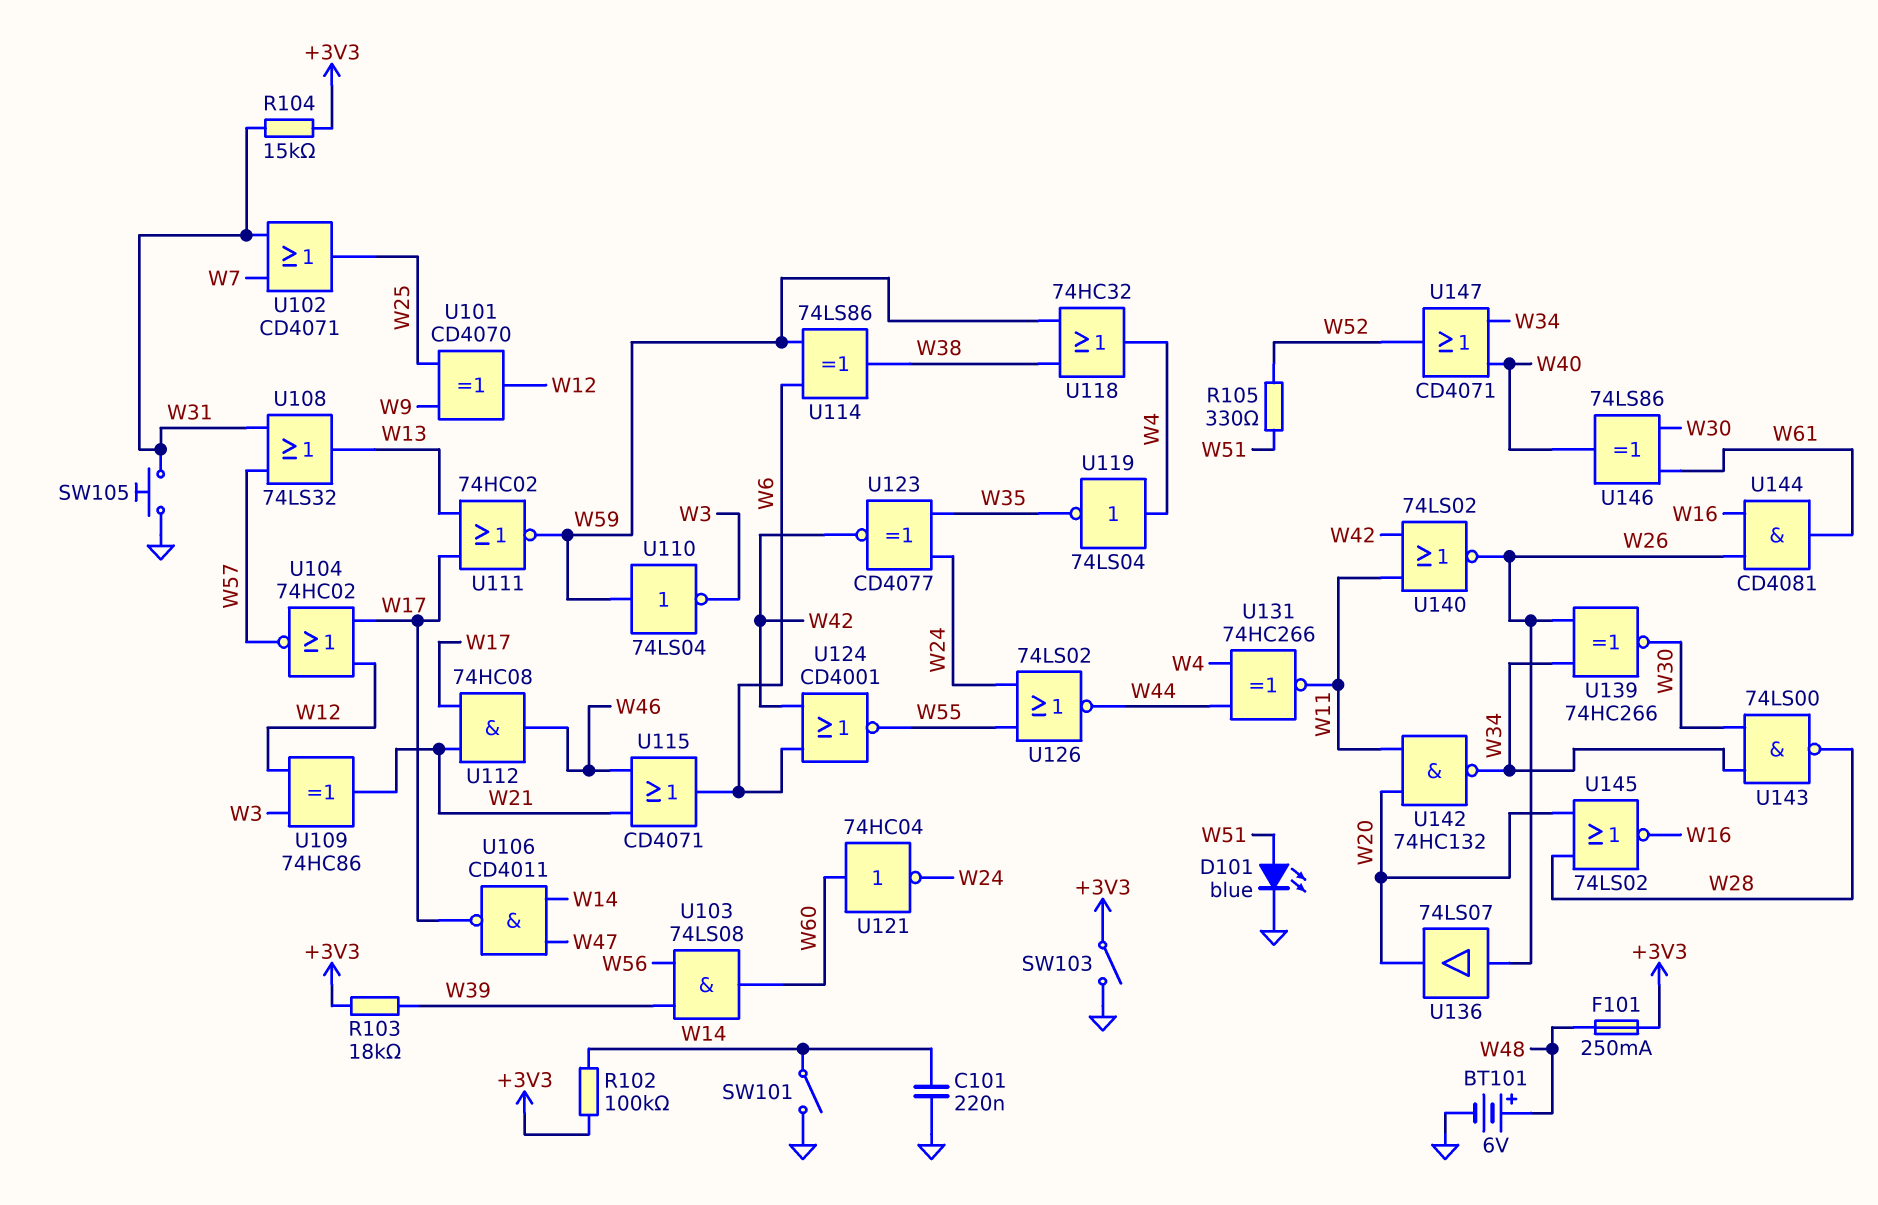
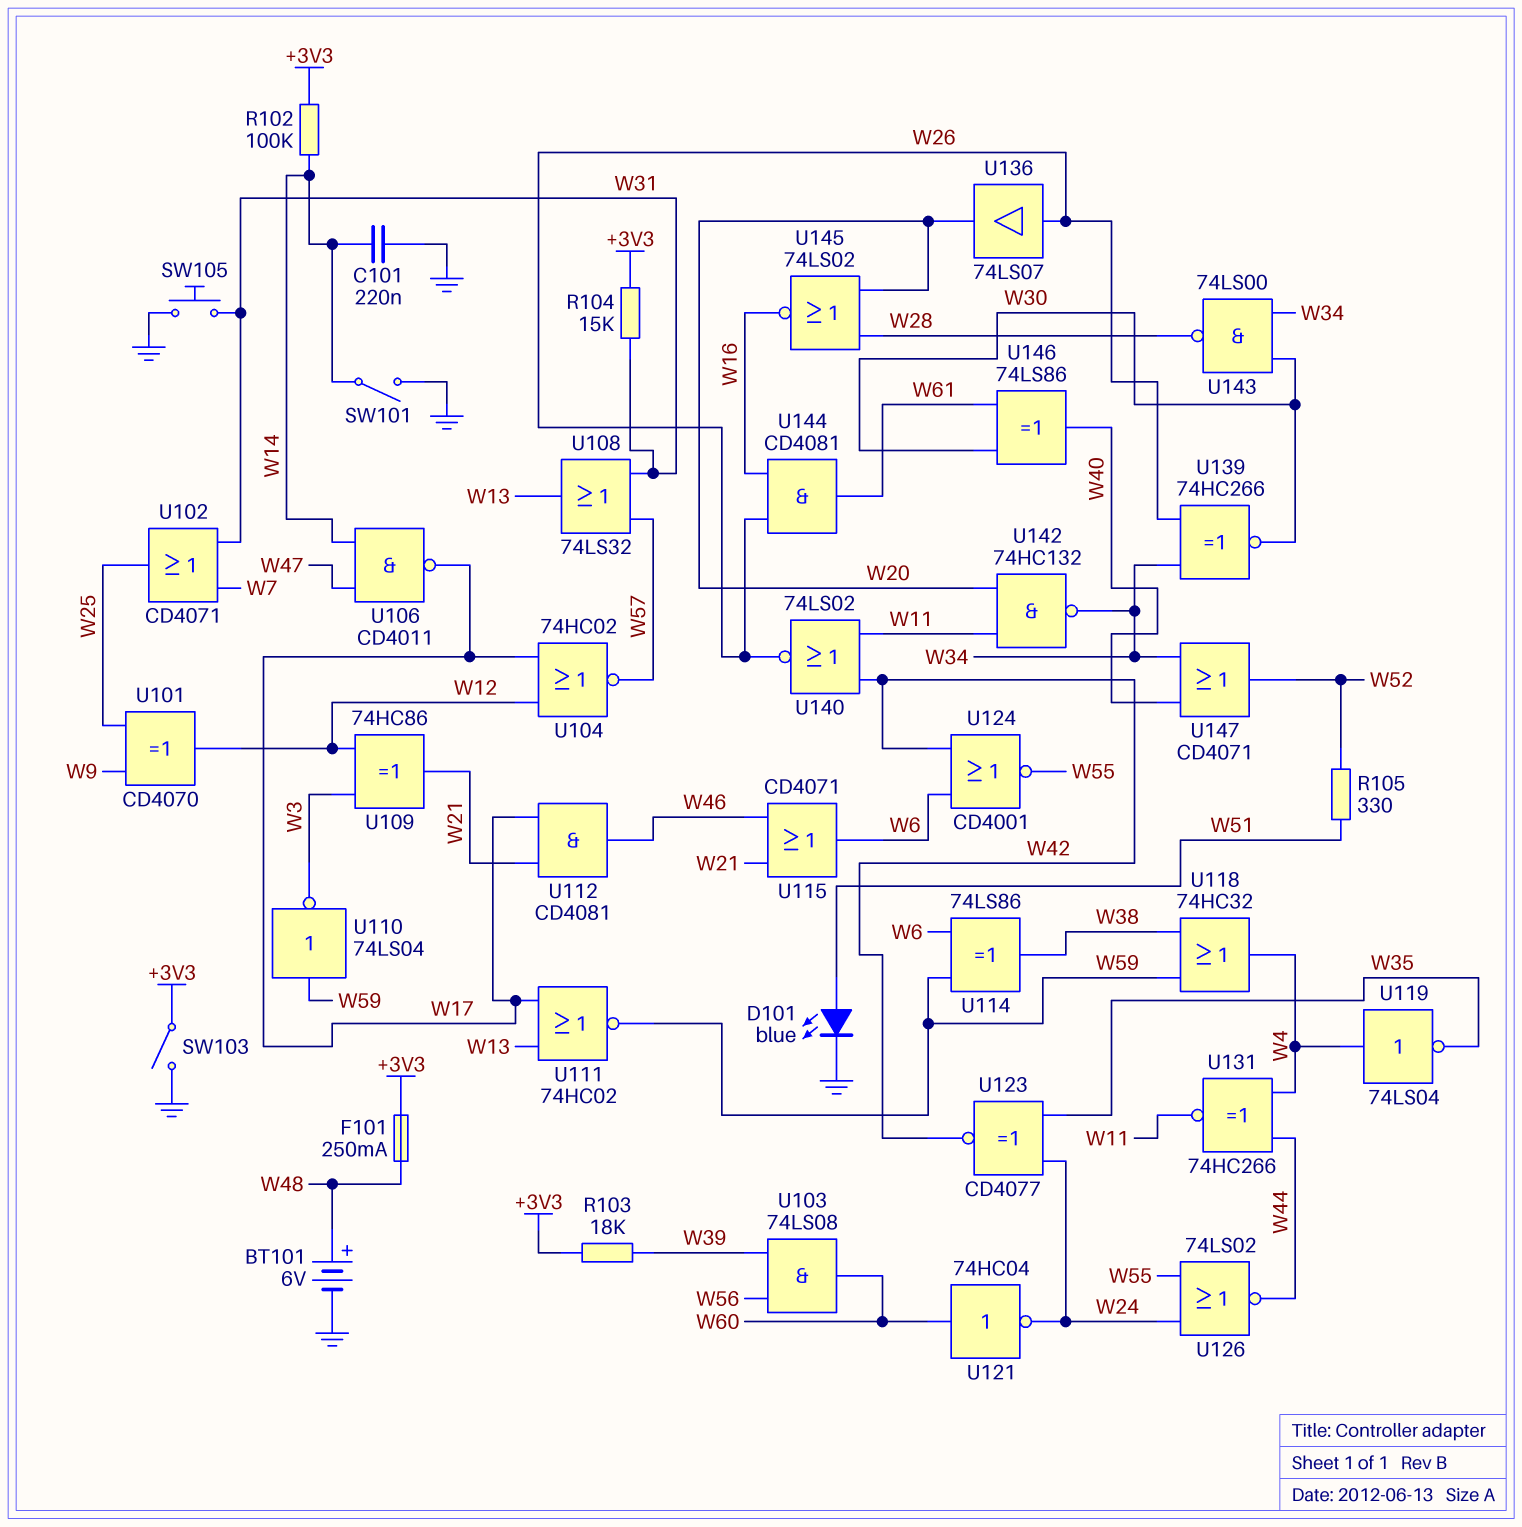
U112: AND 74HC08 (in W17, in W21, out W46) -> AND CD4081 (in W17, in W21, out W46)

